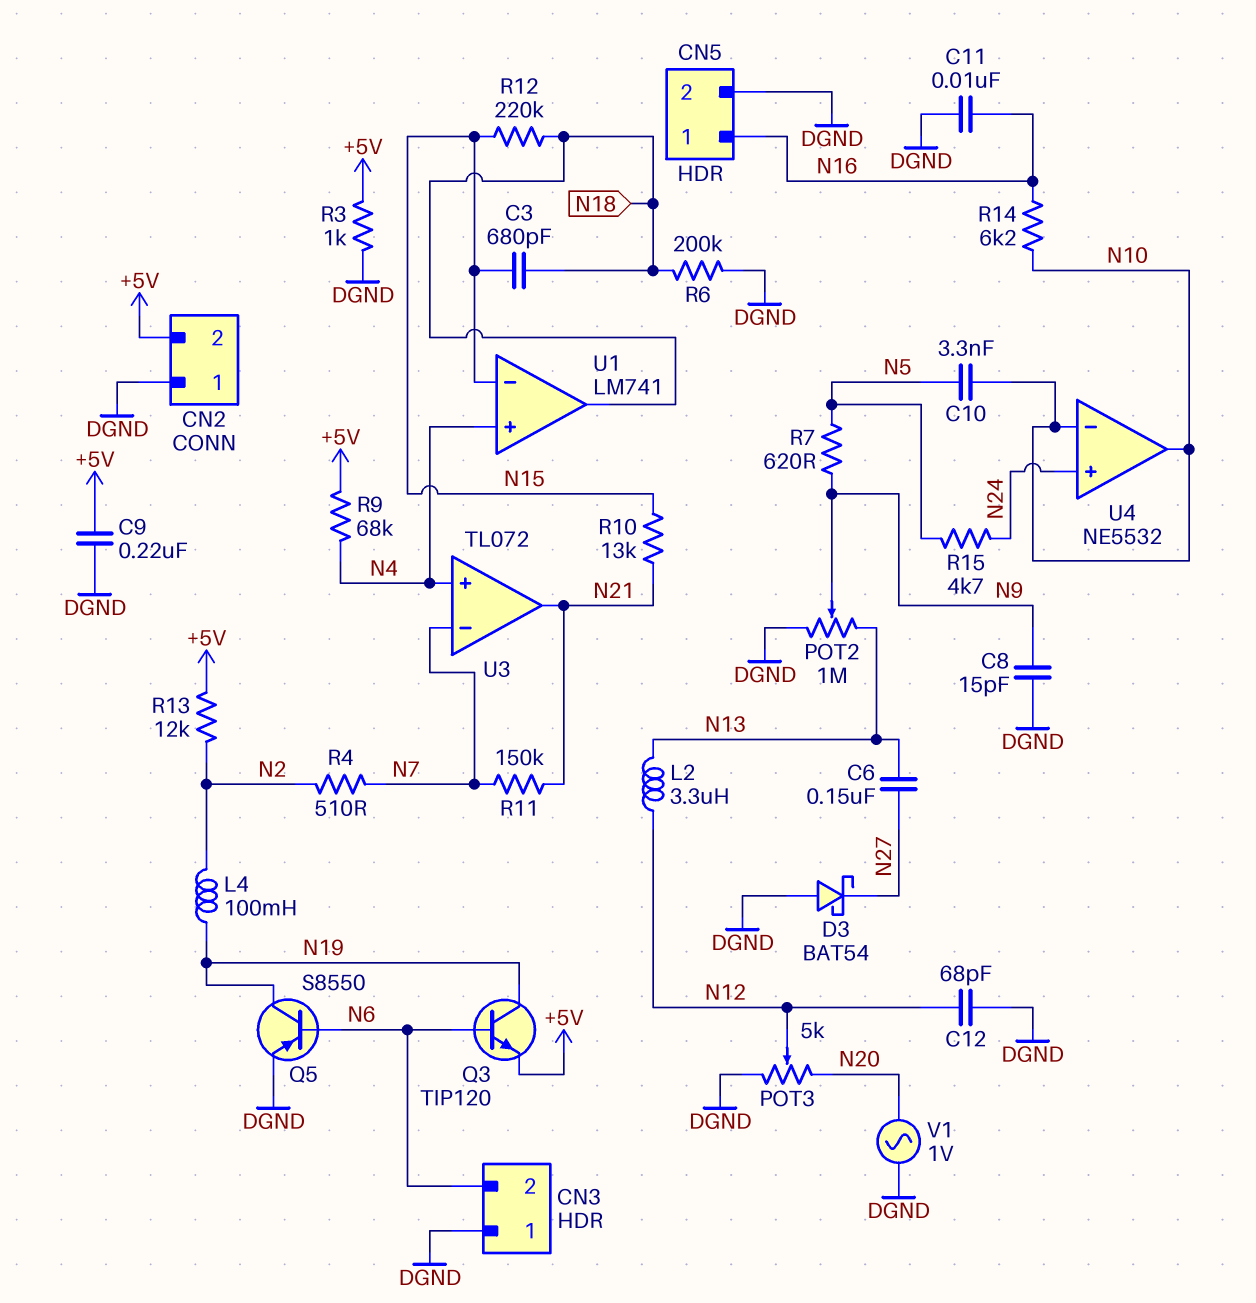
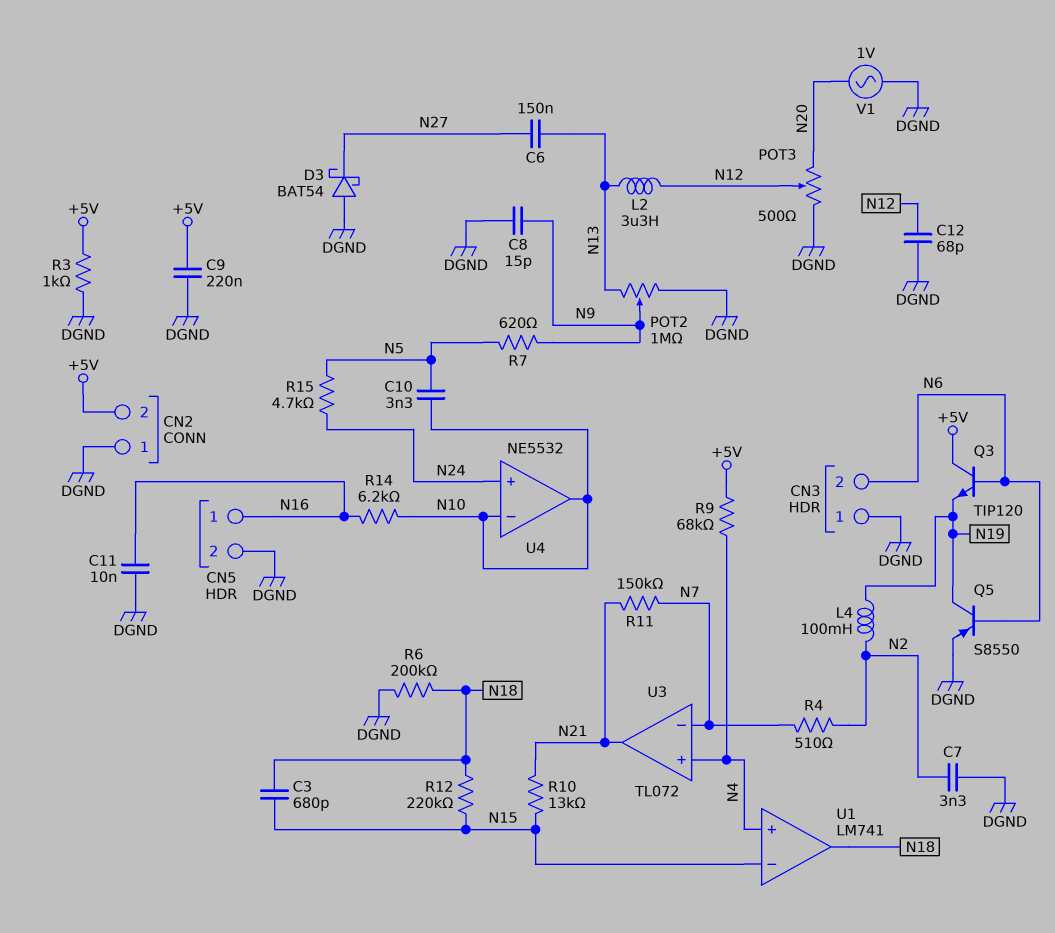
C7: none -> 3.3nF (DGND, N2)
POT3: 5k (DGND, N20, wiper N12) -> 500 (DGND, N20, wiper N12)
Q3: NPN TIP120 (B N6, C N19, E +5V) -> NPN TIP120 (B N6, C +5V, E N19)
R13: 12k (+5V, N2) -> none

